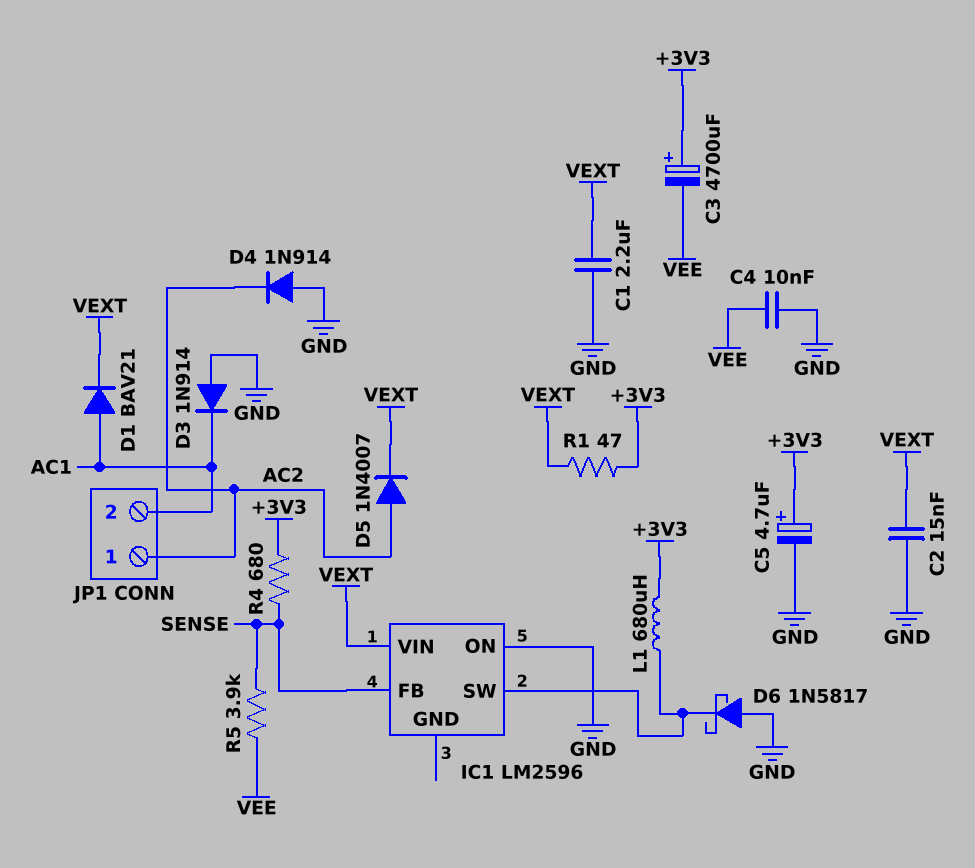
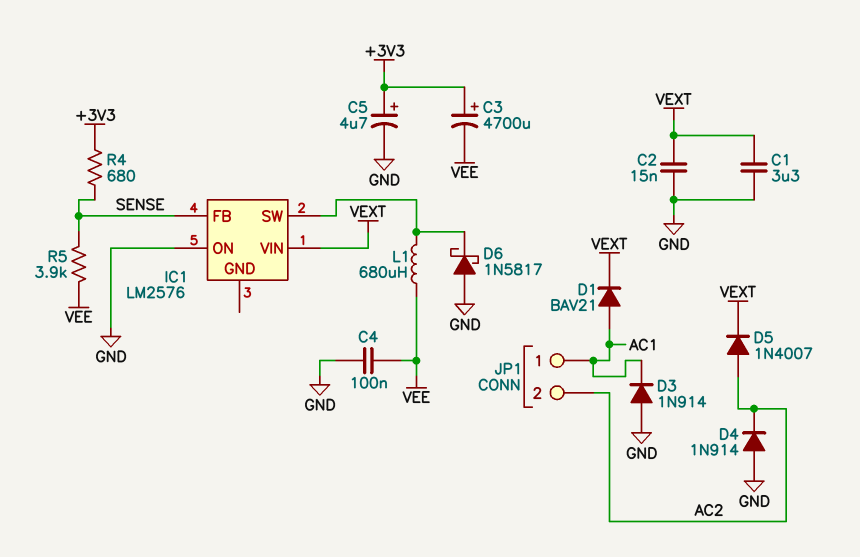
C1: 2.2uF (GND, VEXT) -> 3.3uF (GND, VEXT)
C4: 10nF (GND, VEE) -> 100nF (GND, VEE)
IC1: LM2596 -> LM2576
JP1 pin 1: AC2 -> AC1
JP1 pin 2: AC1 -> AC2
L1: 680uH (+3V3, IC1/SW) -> 680uH (IC1/SW, VEE)
R1: 47 (+3V3, VEXT) -> none

